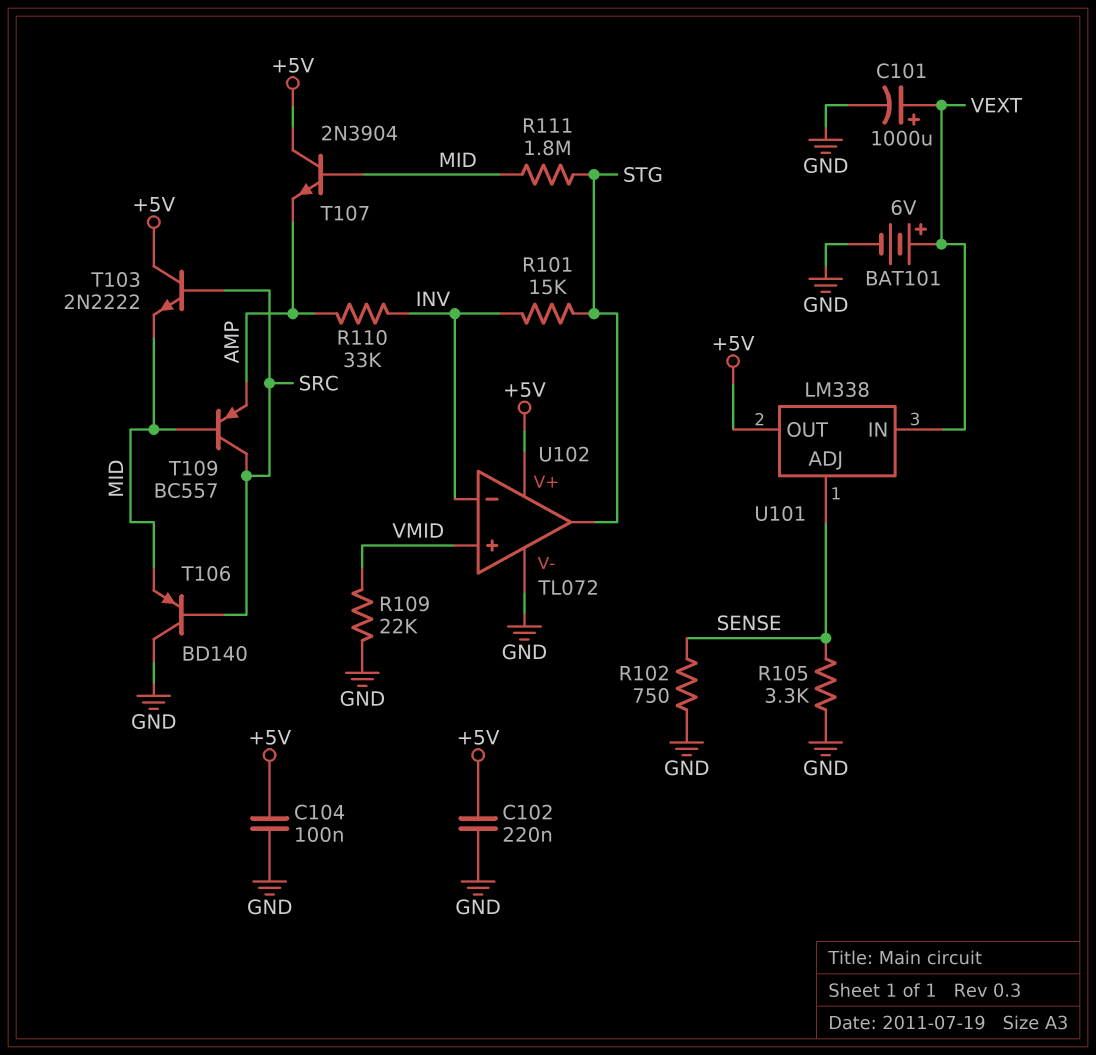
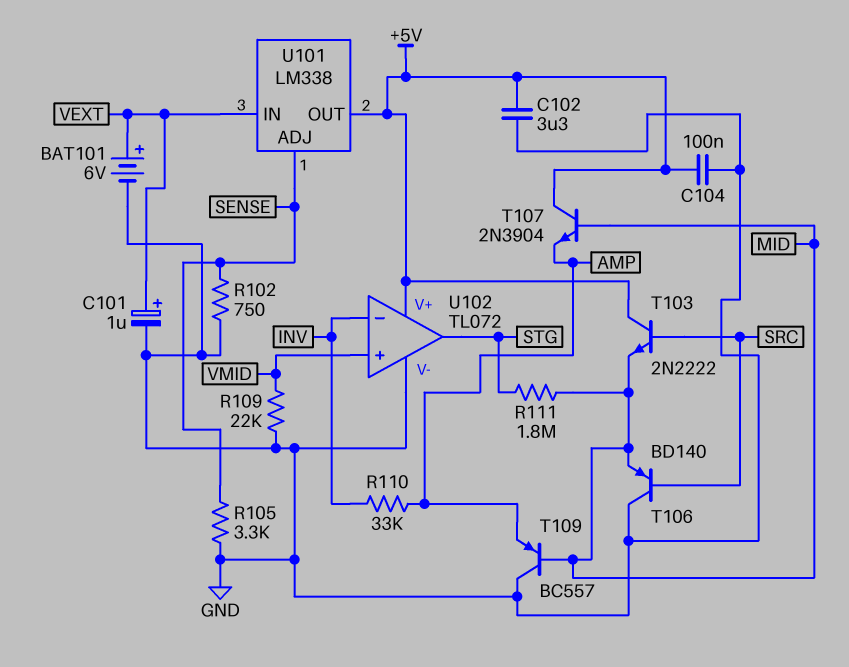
C101: 1000uF (plus VEXT, minus GND) -> 1uF (plus VEXT, minus GND)
C102: 220nF (+5V, GND) -> 3.3uF (+5V, GND)
R101: 15k (INV, STG) -> none
T109: PNP BC557 (B MID, C SRC, E AMP) -> PNP BC557 (B MID, C GND, E AMP)

